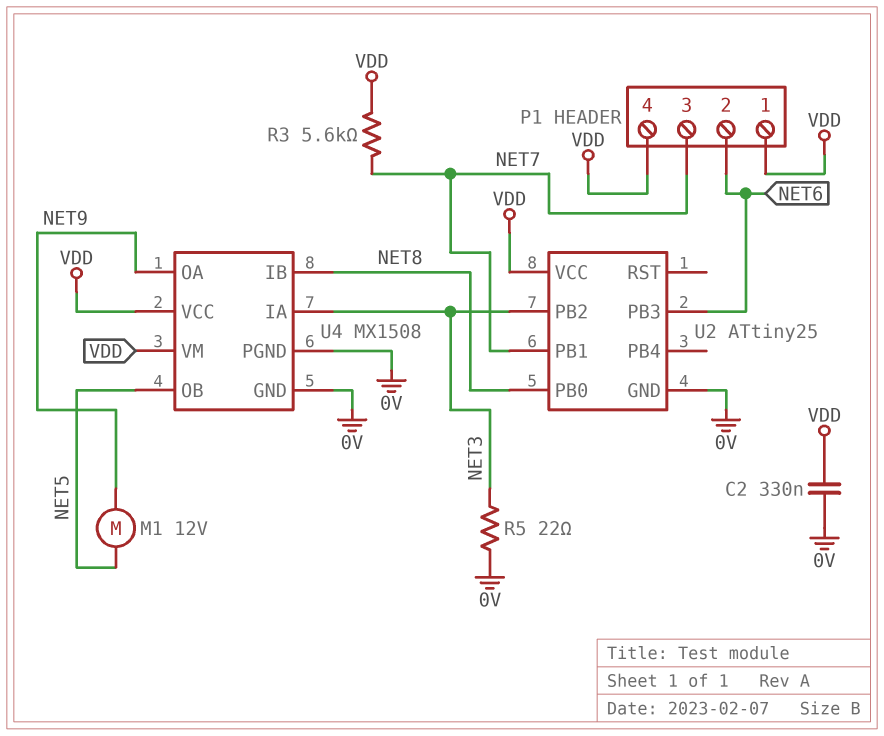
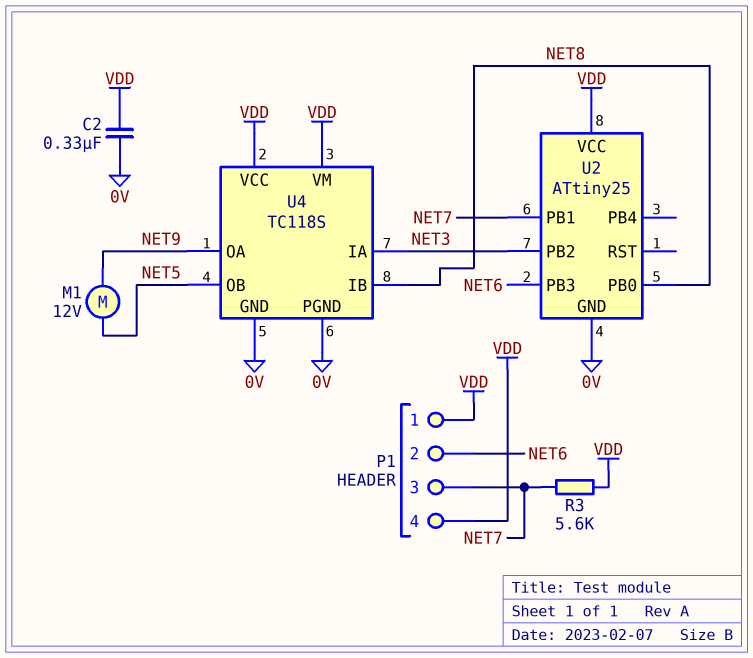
R5: 22 (0V, NET3) -> none
U4: MX1508 -> TC118S

